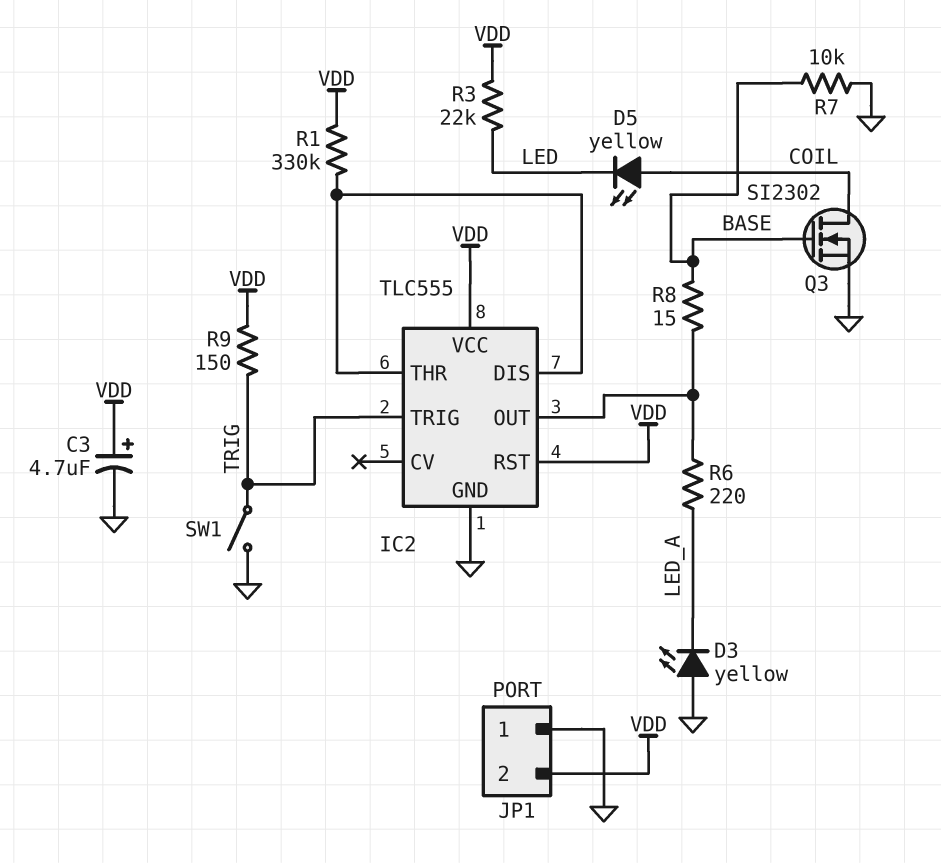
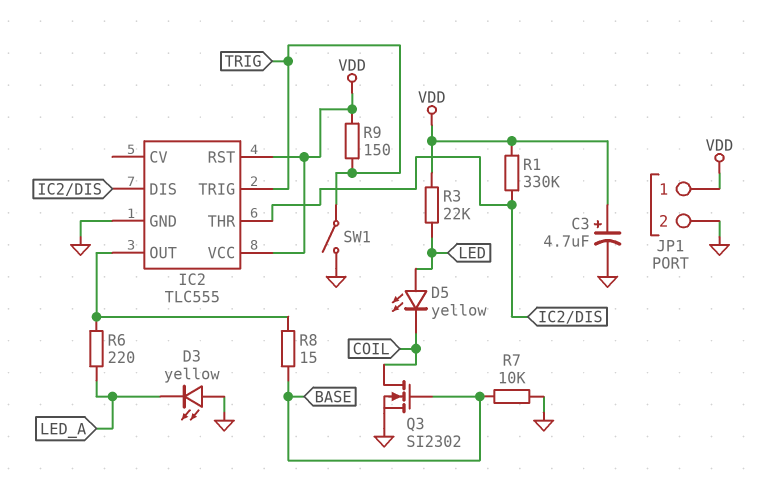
D5: LED yellow (A COIL, K LED) -> LED yellow (A LED, K COIL)
JP1 pin 1: GND -> VDD
JP1 pin 2: VDD -> GND

